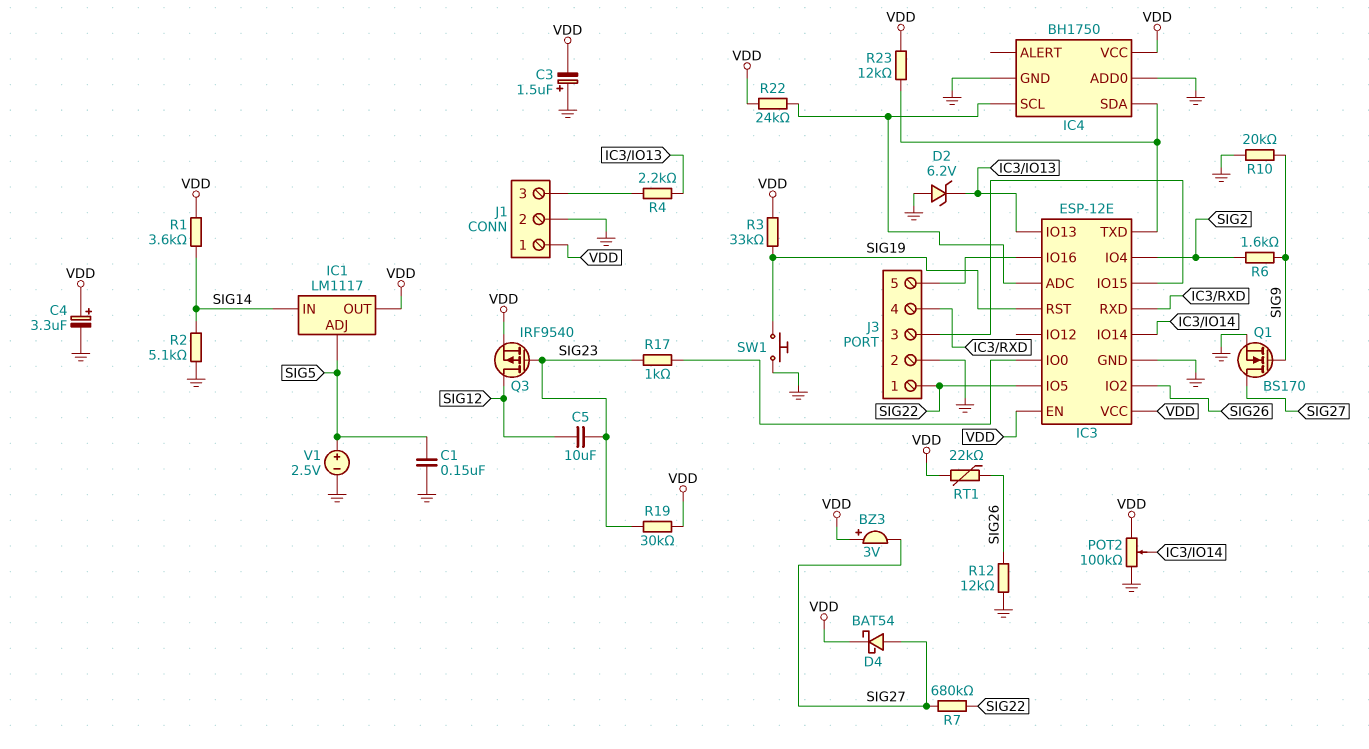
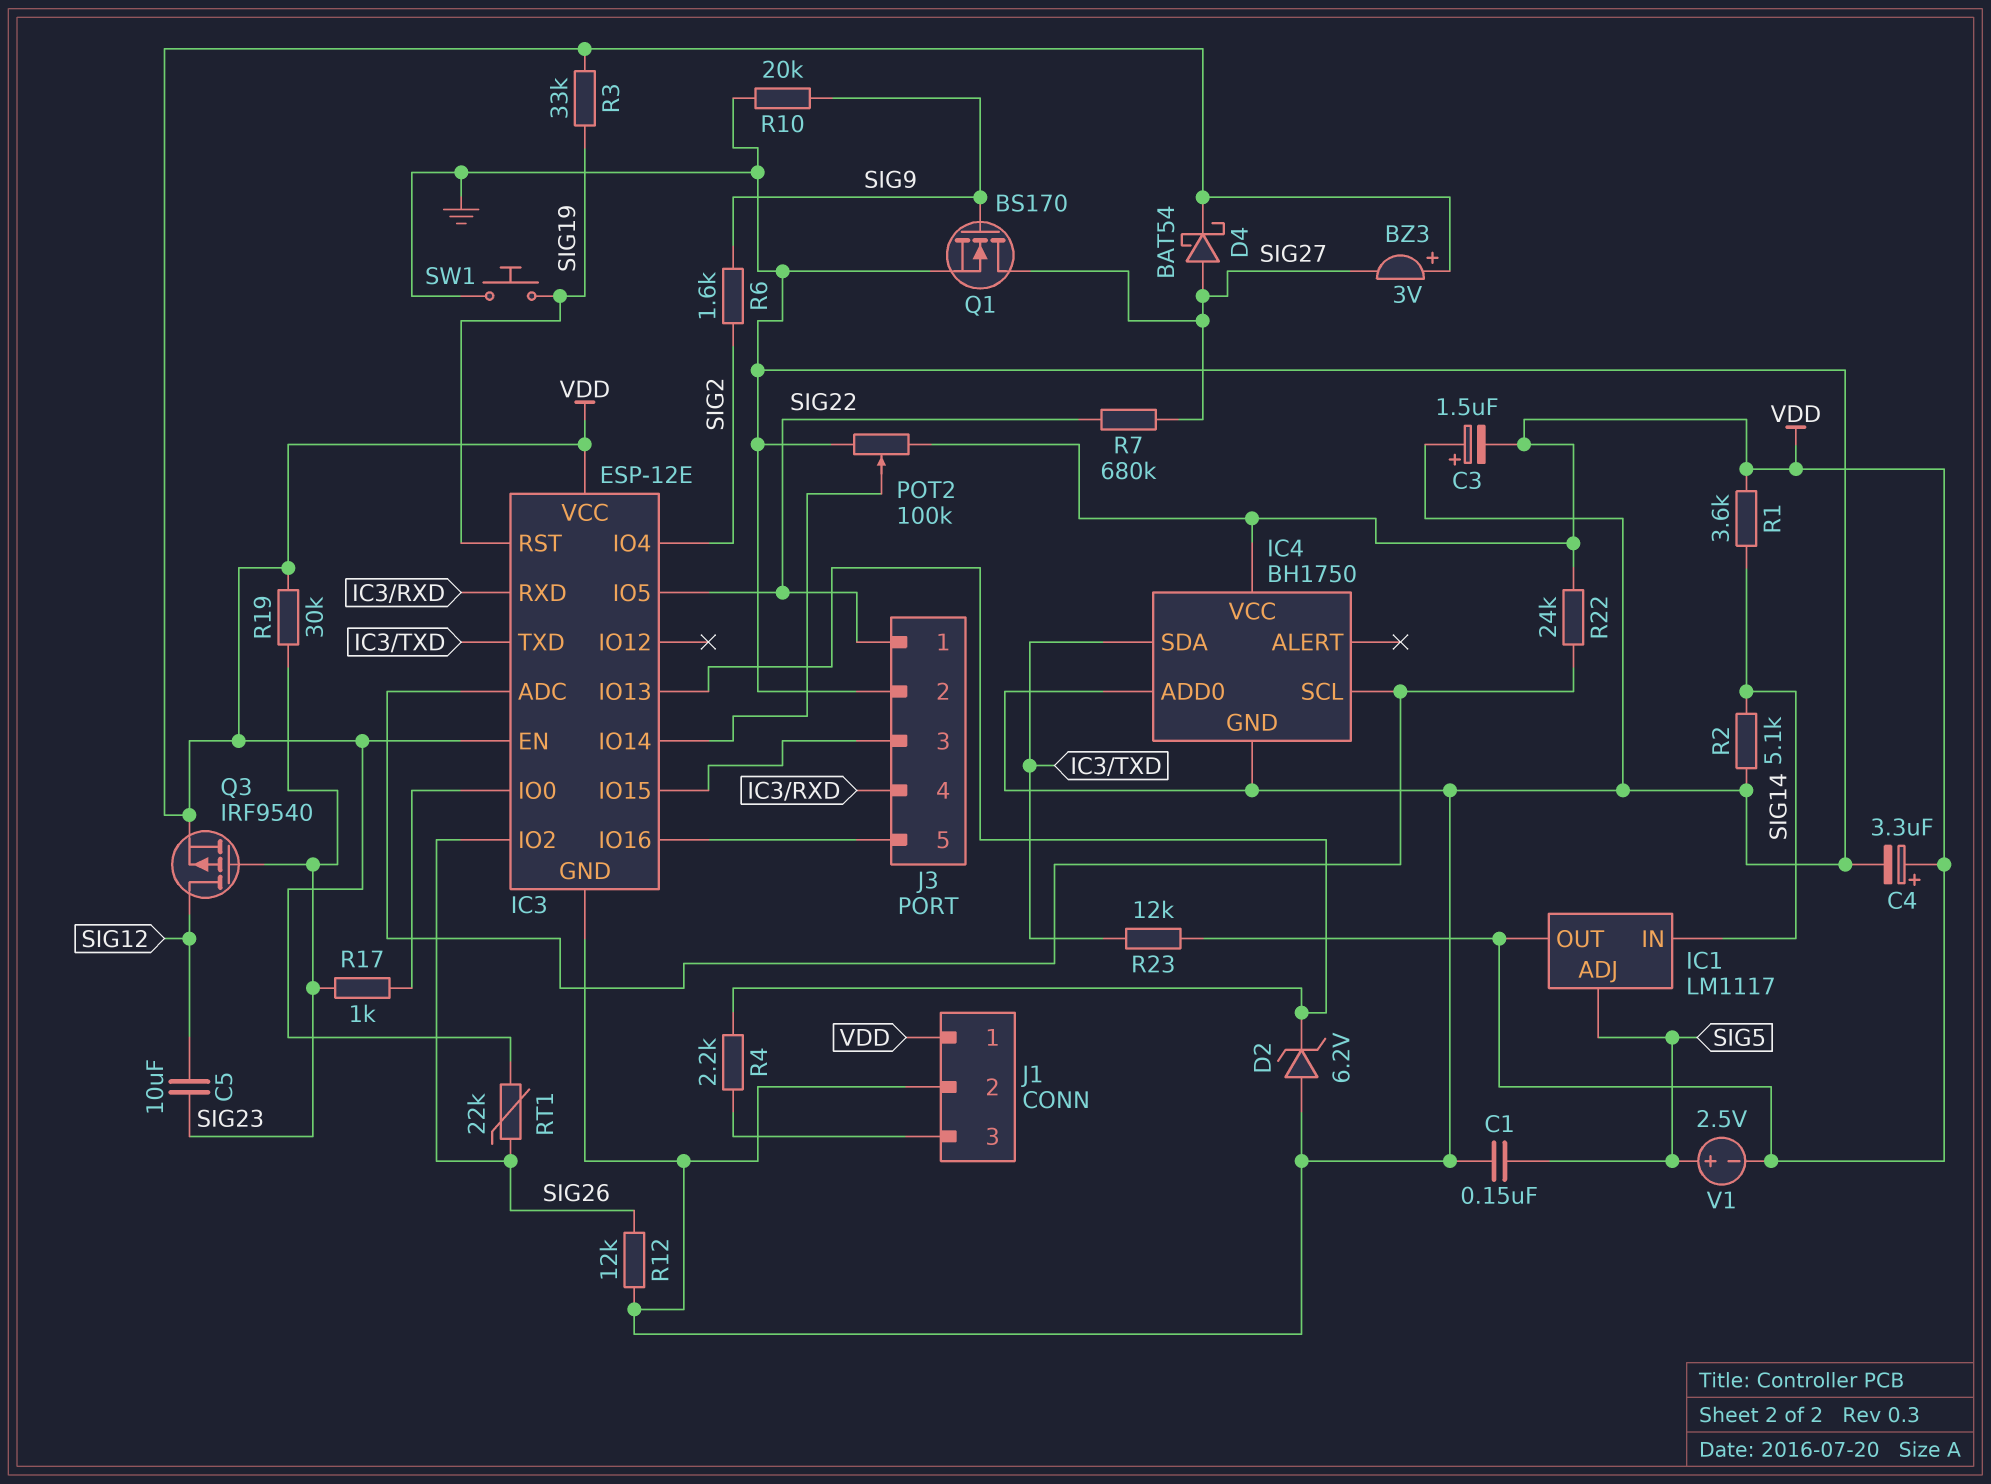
V1: 2.5V (plus SIG5, minus GND) -> 2.5V (plus SIG5, minus VDD)

